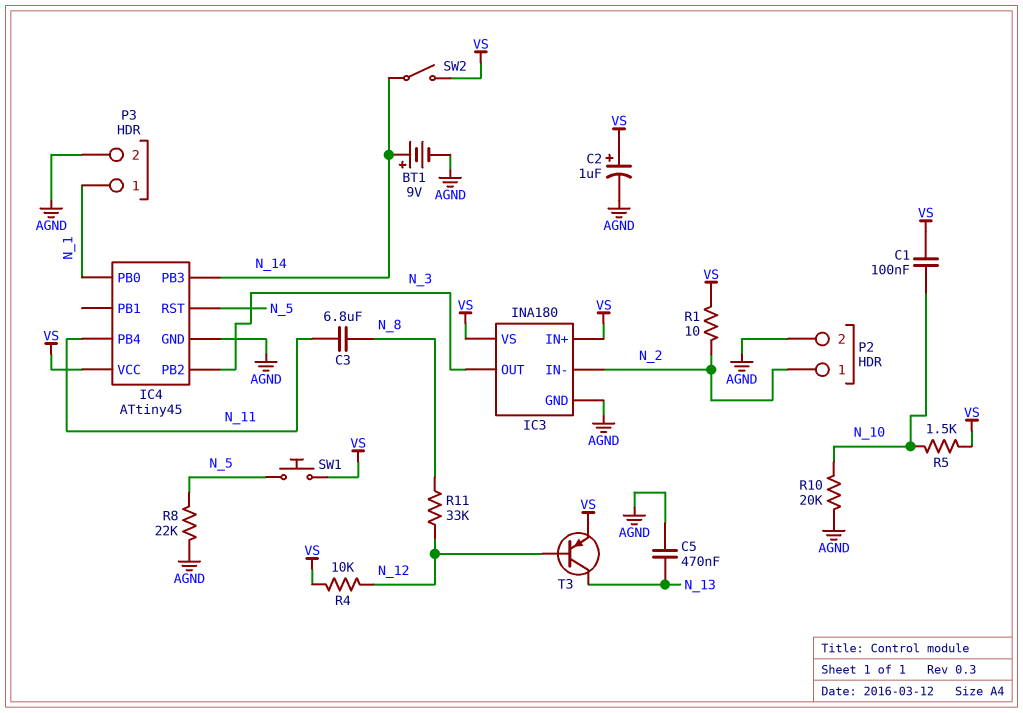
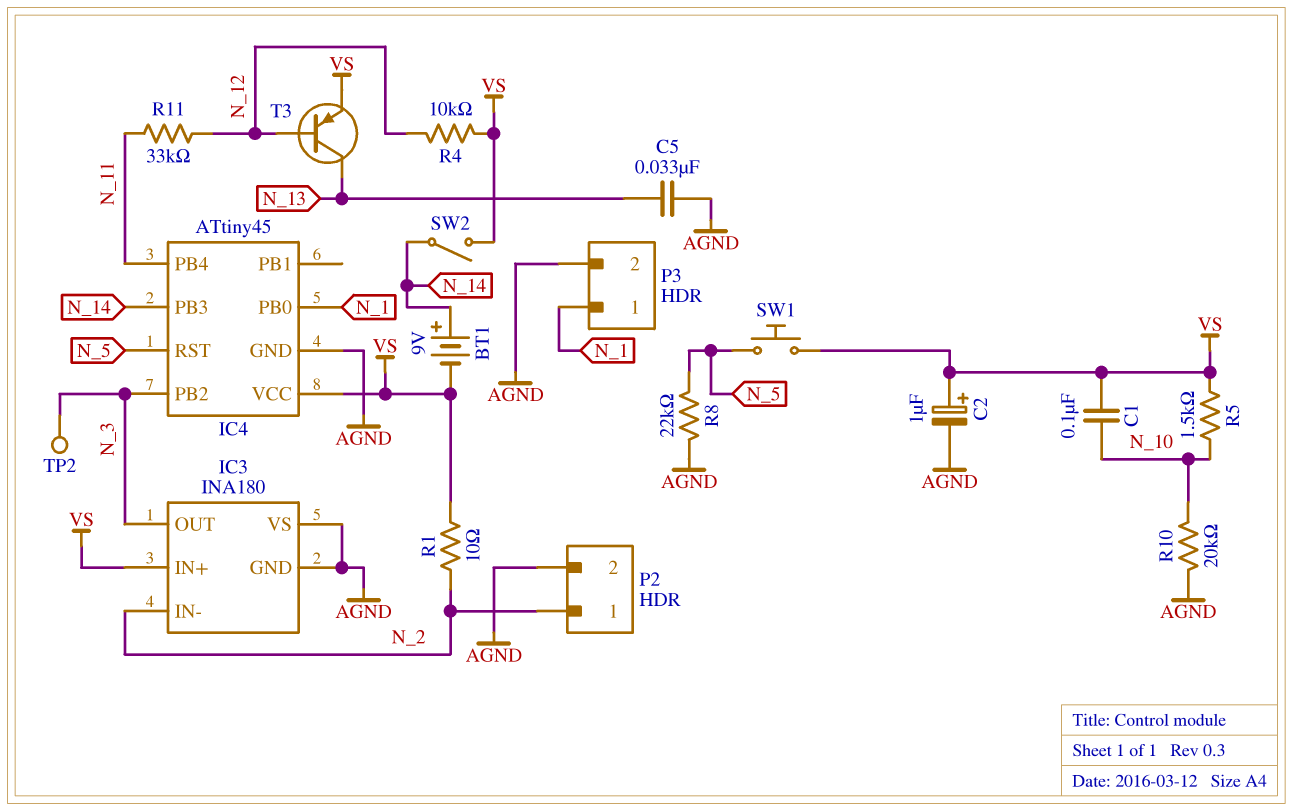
BT1: 9V (plus N_14, minus AGND) -> 9V (plus N_14, minus VS)
C3: 6.8uF (N_8, N_11) -> none
C5: 470nF (AGND, N_13) -> 33nF (AGND, N_13)
IC3 pin VS: VS -> AGND
R11: 33k (N_8, N_12) -> 33k (N_11, N_12)
TP2: none -> test point (N_3)

